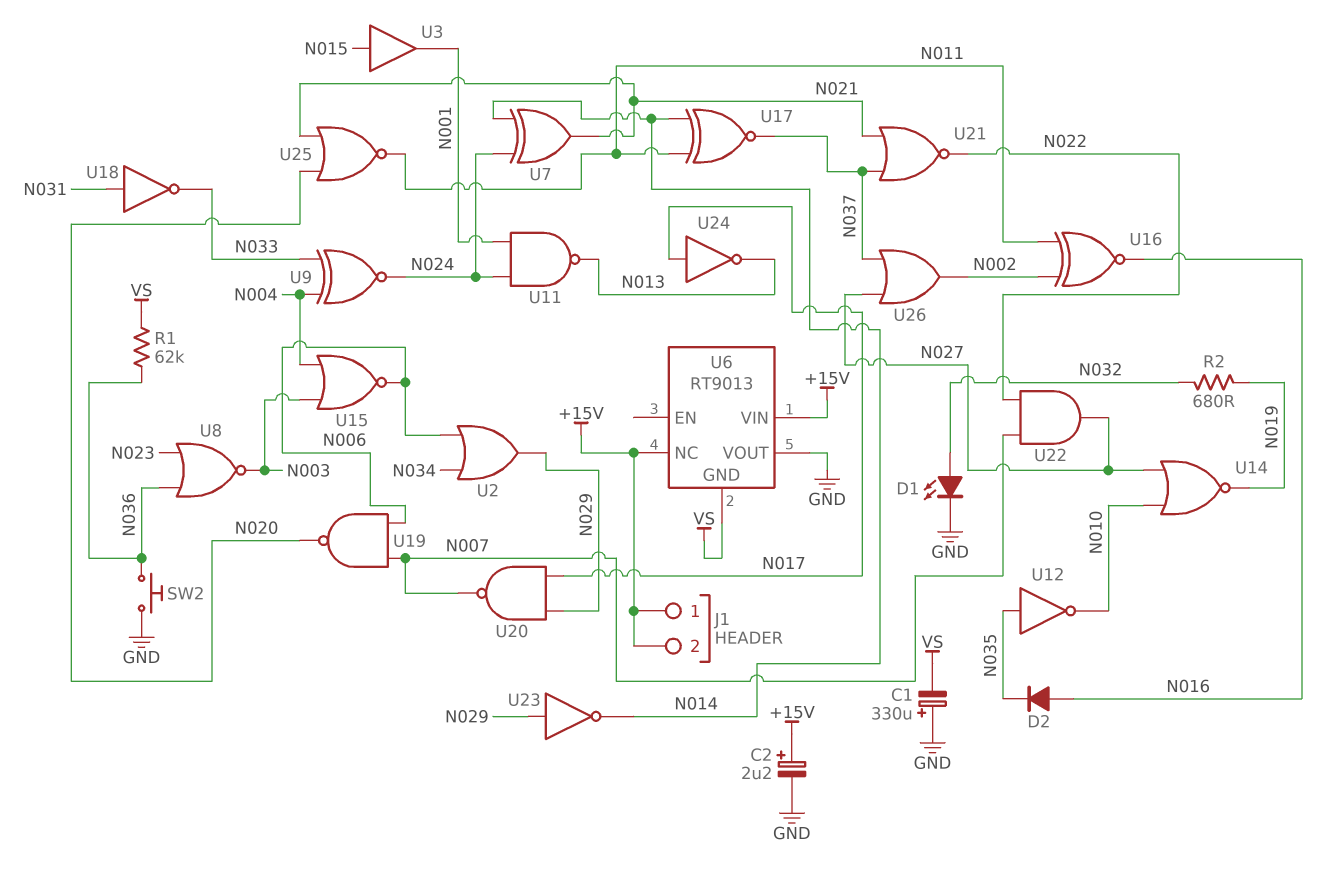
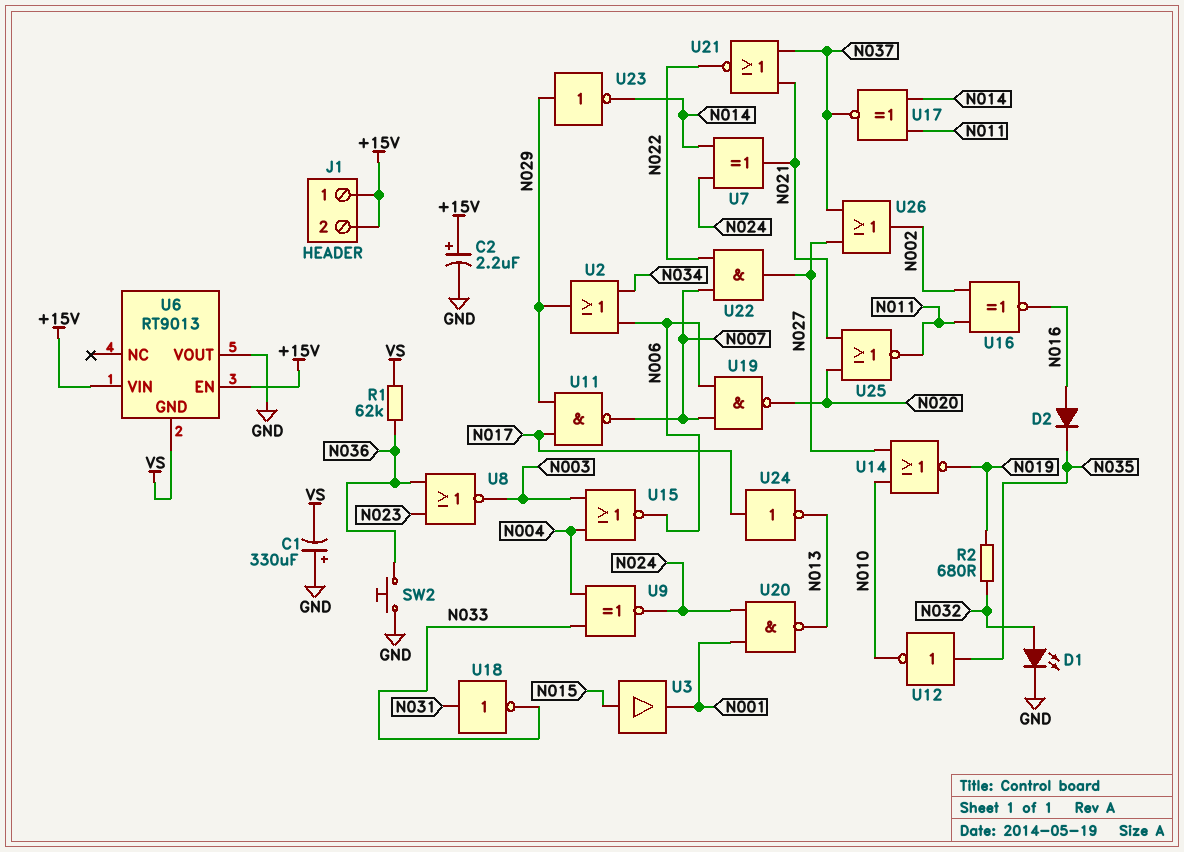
U6 pin EN: none -> +15V
U6 pin NC: +15V -> none
U11: NAND (in N001, in N024, out N013) -> NAND (in N017, in N029, out N007)
U20: NAND (in N017, in N029, out N007) -> NAND (in N001, in N024, out N013)

